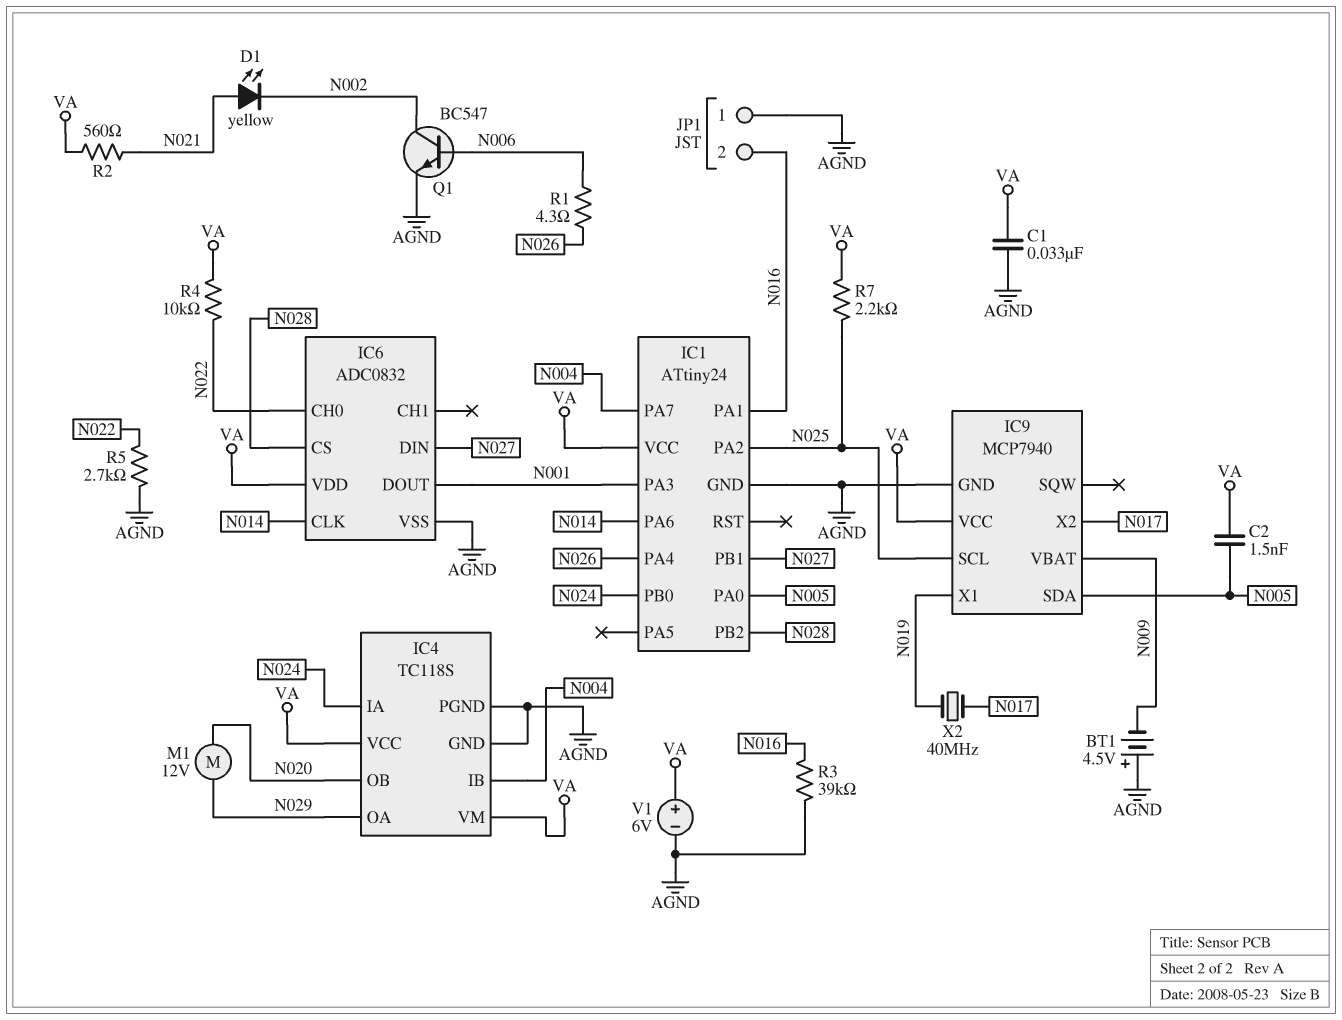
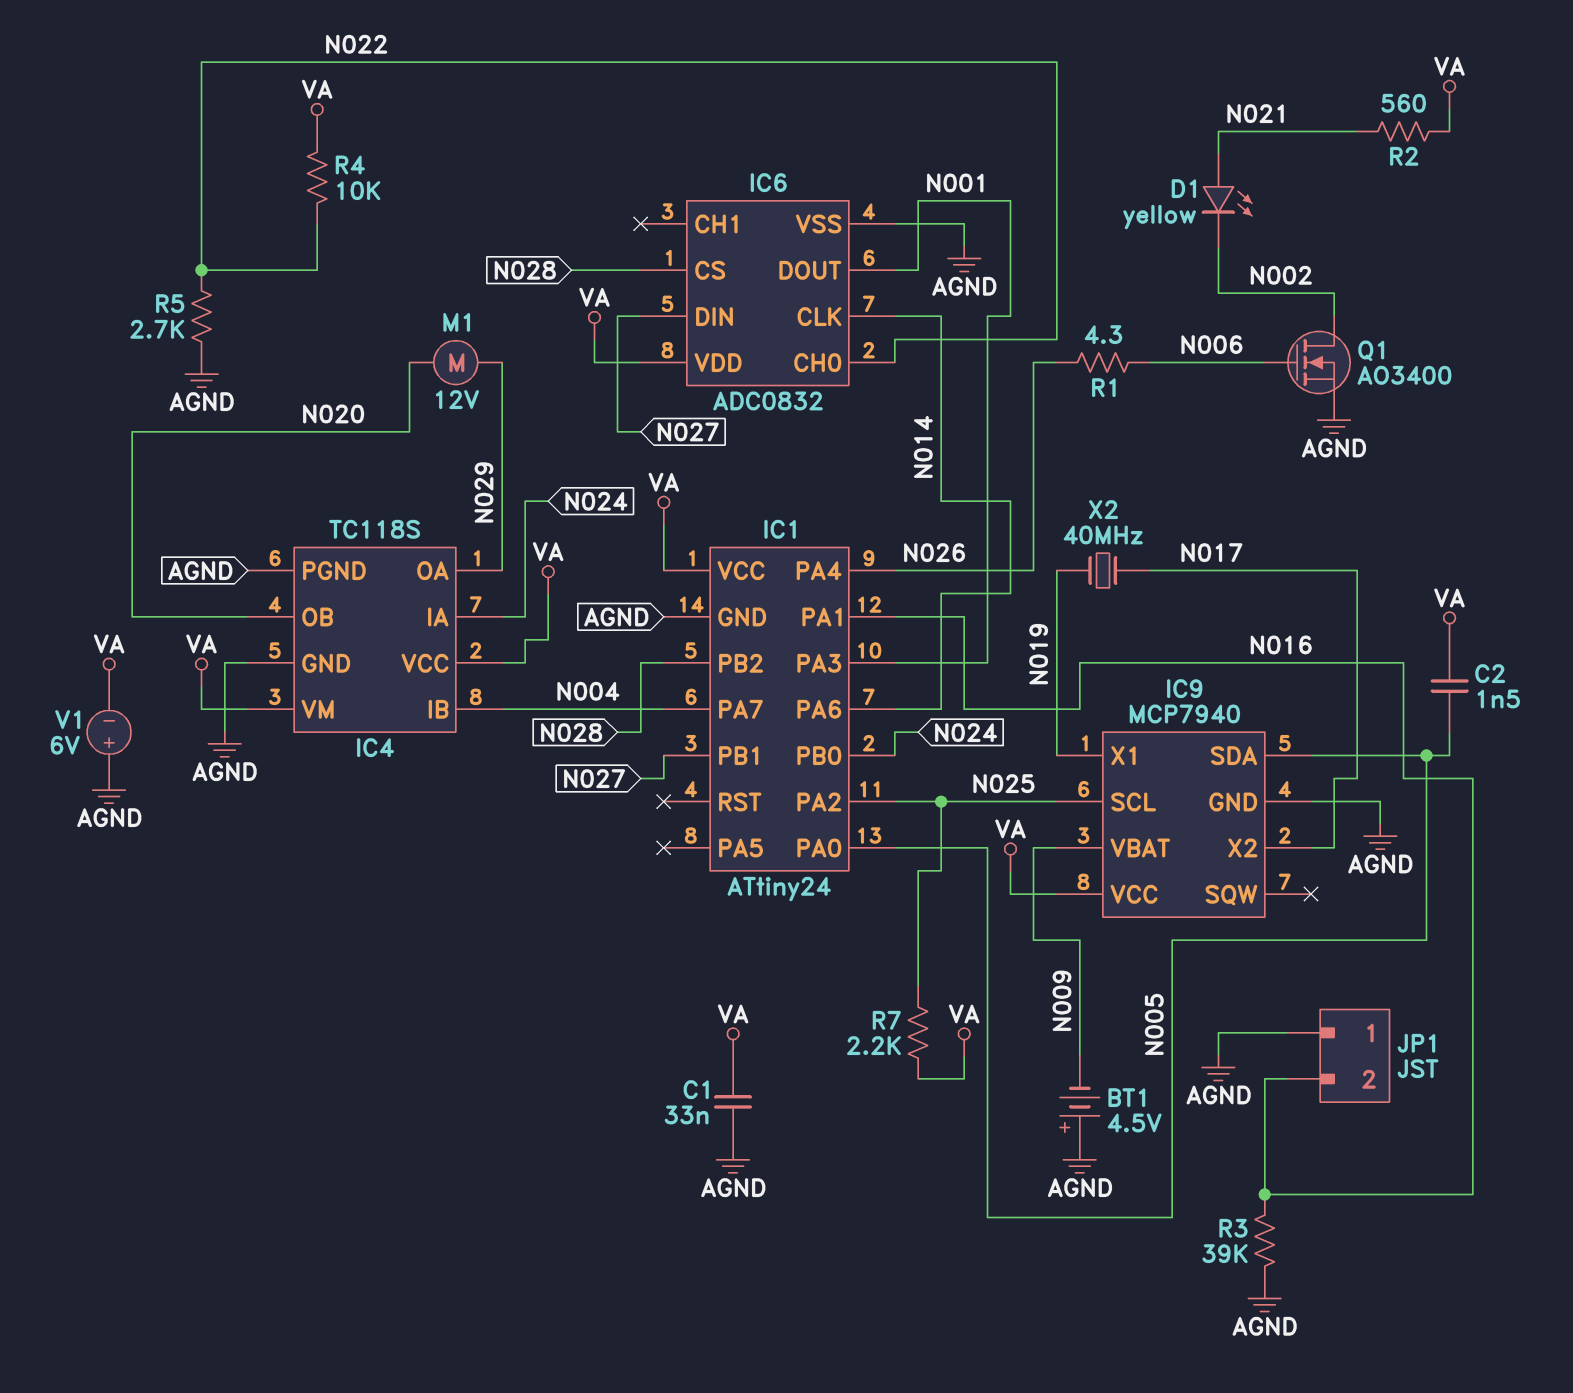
Q1: NPN BC547 (B N006, C N002, E AGND) -> NMOS AO3400 (G N006, D N002, S AGND)
V1: 6V (plus VA, minus AGND) -> 6V (plus AGND, minus VA)

